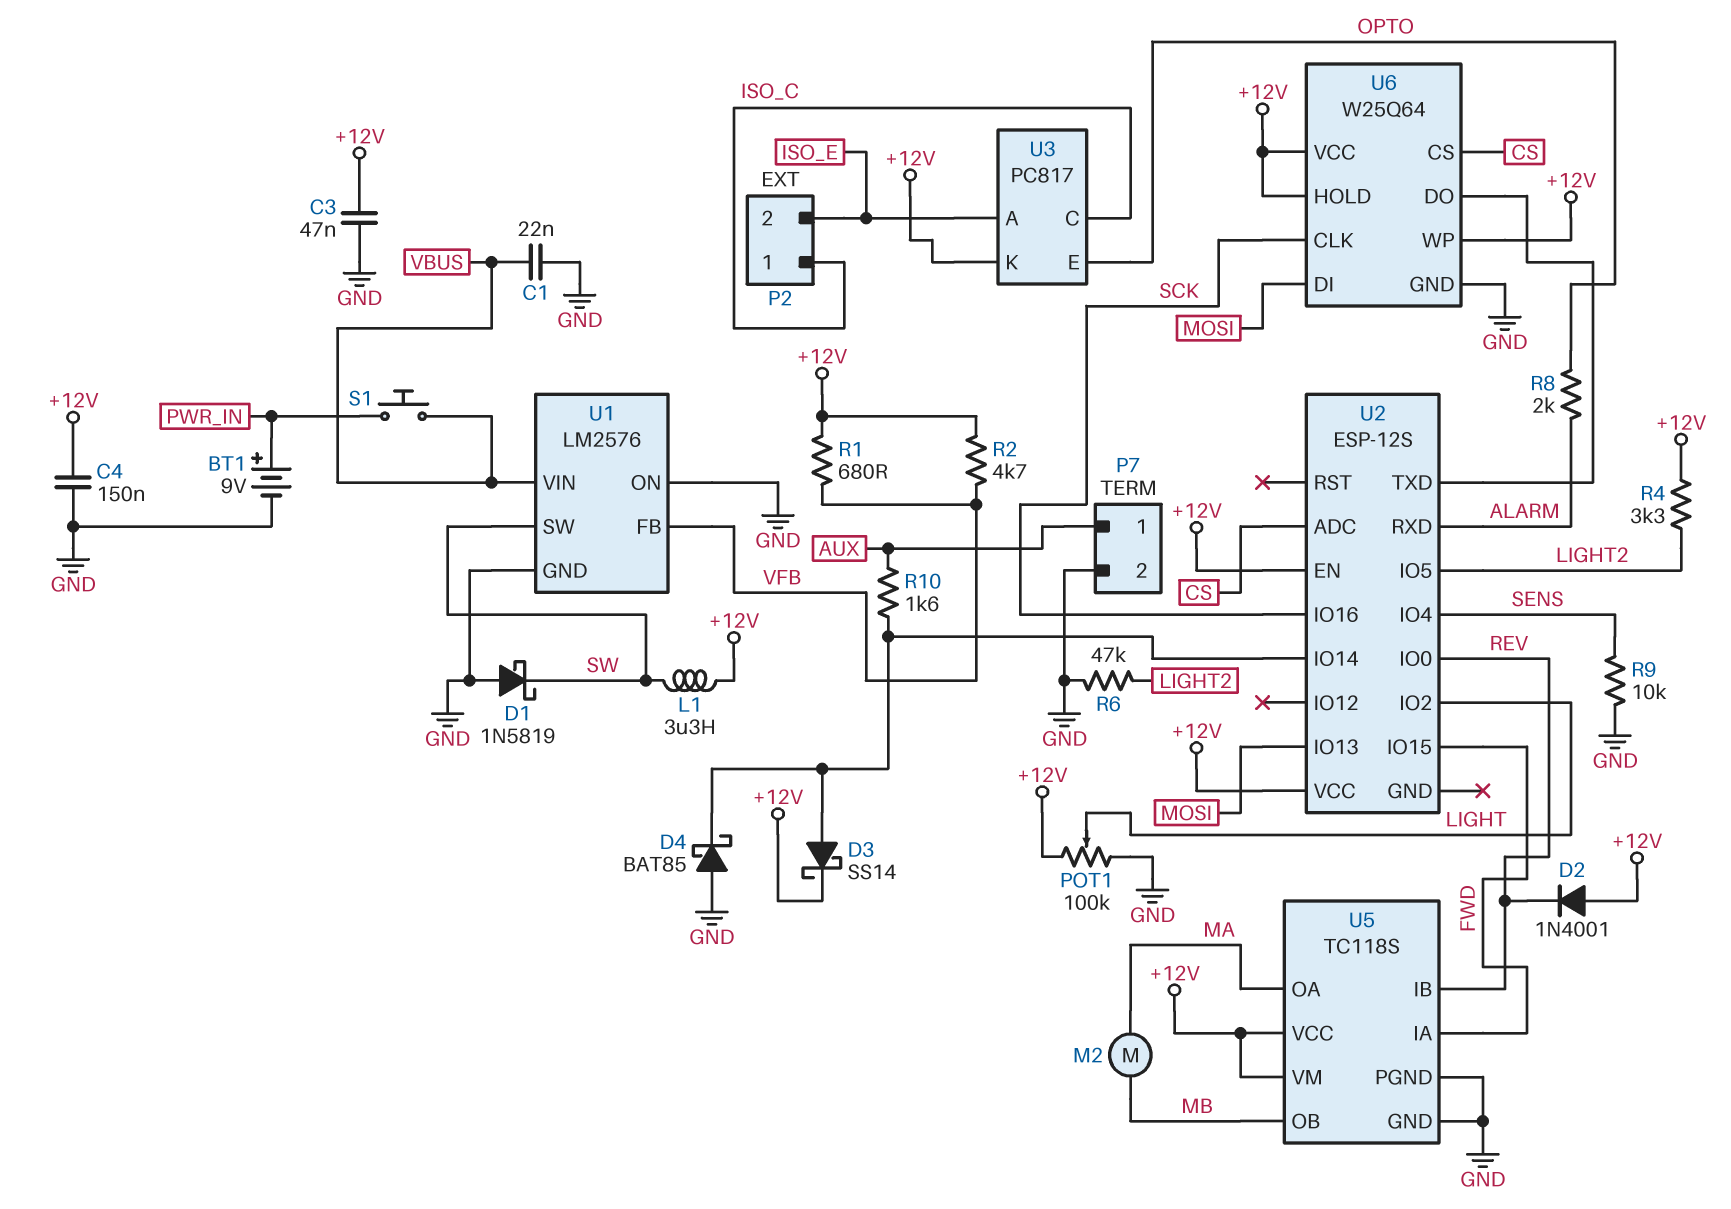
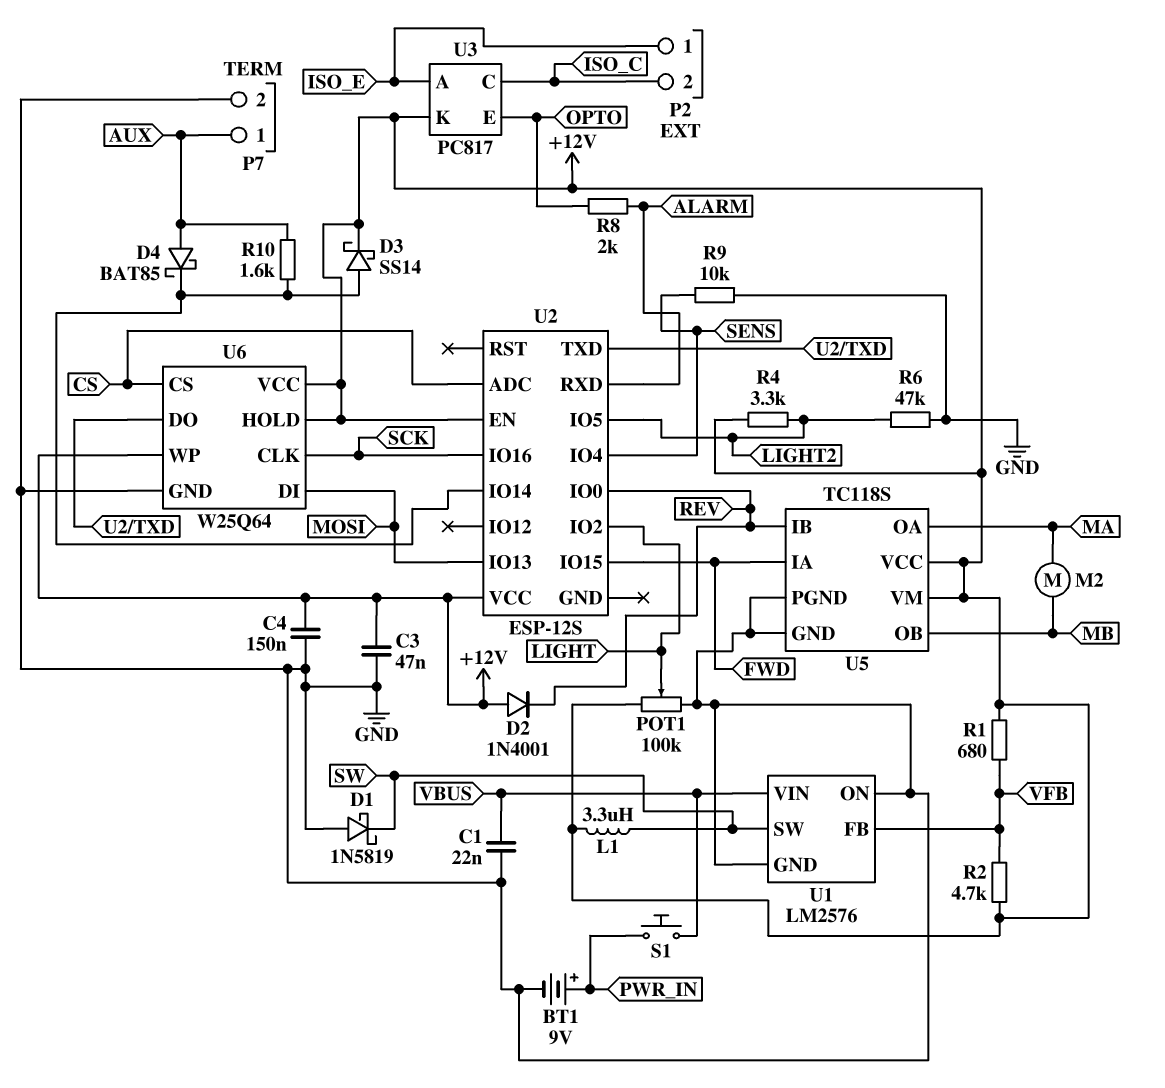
D4: schottky BAT85 (A GND, K U2/IO14) -> schottky BAT85 (A AUX, K U2/IO14)
P2 pin 1: ISO_C -> ISO_E
P2 pin 2: ISO_E -> ISO_C

